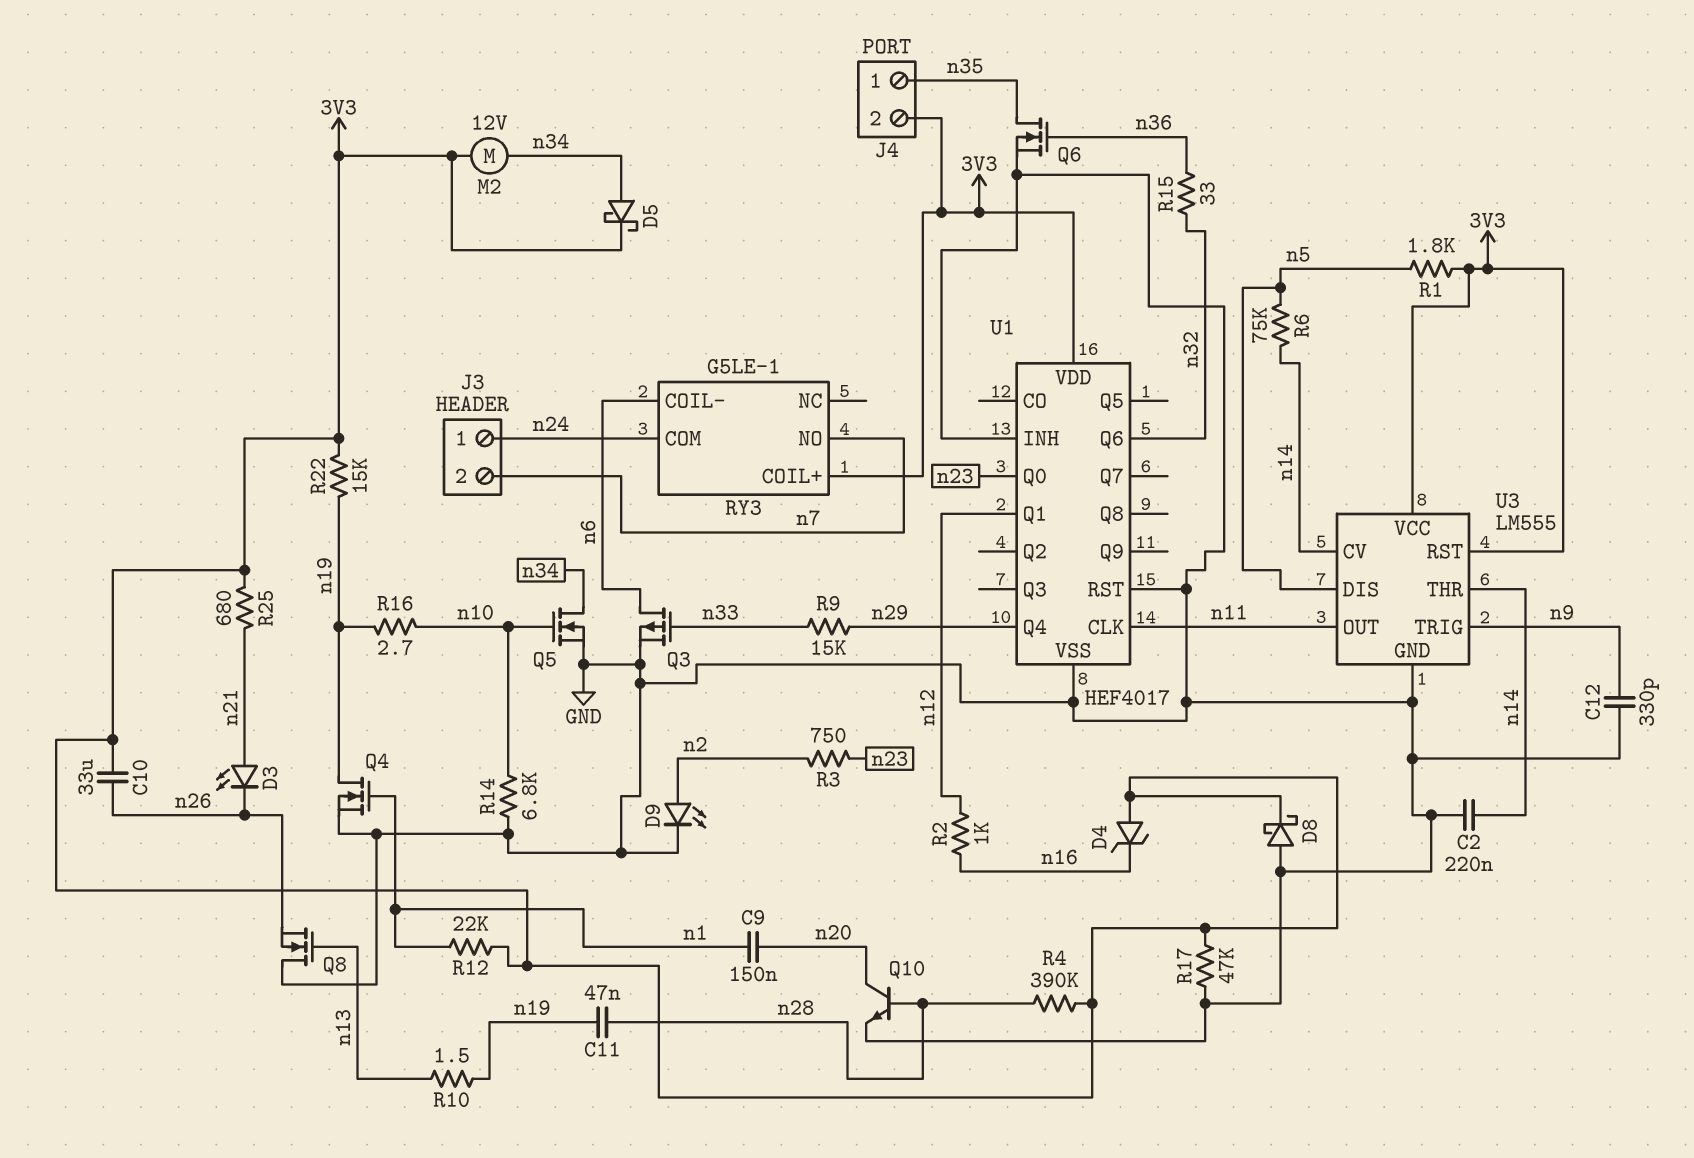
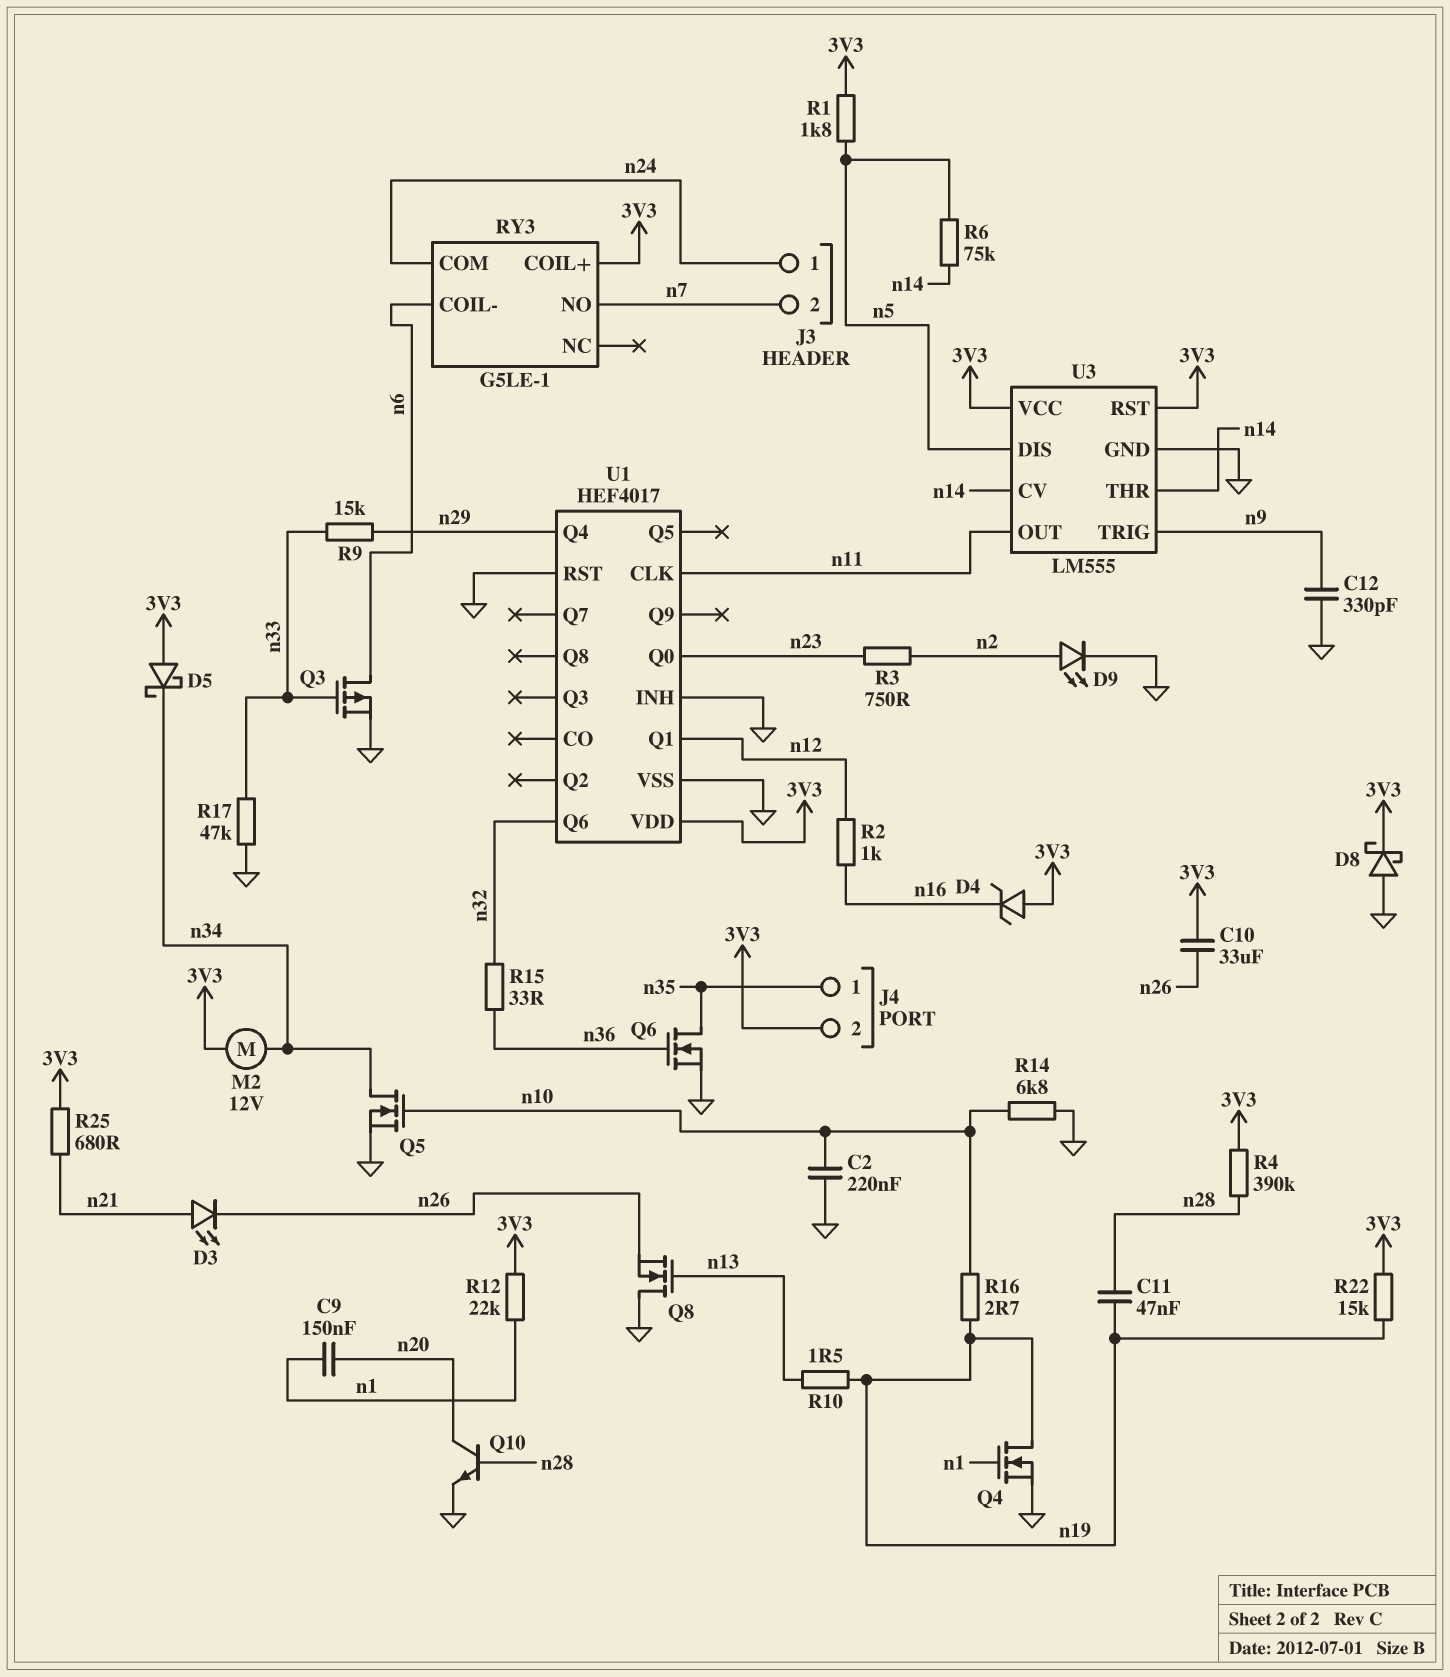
C2: 220nF (GND, n14) -> 220nF (GND, n10)
D5: schottky (A n34, K 3V3) -> schottky (A 3V3, K n34)
R17: 47k (3V3, GND) -> 47k (GND, n33)

